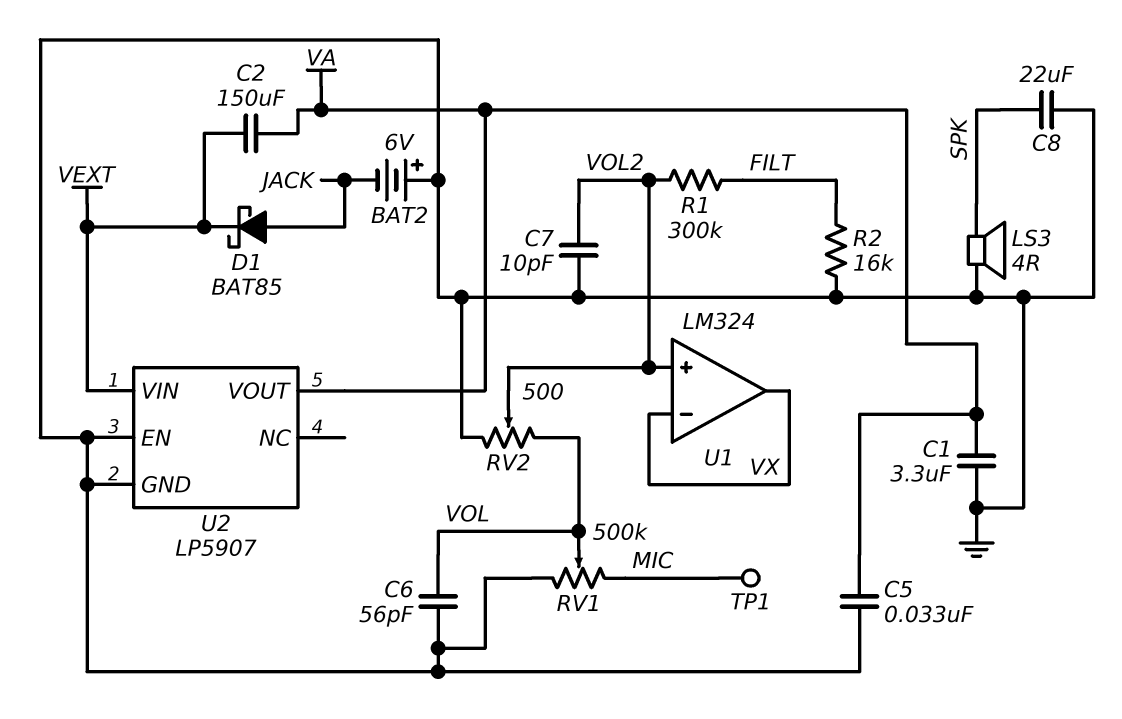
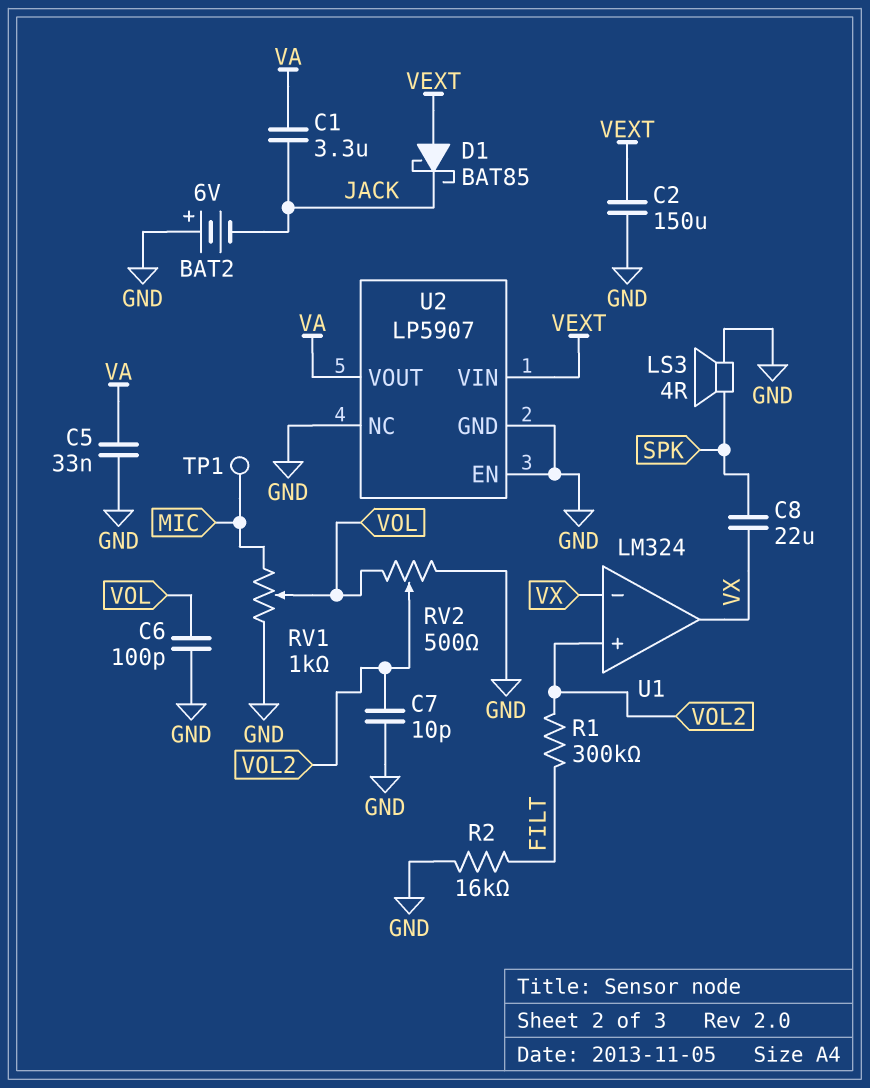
C1: 3.3uF (GND, VA) -> 3.3uF (JACK, VA)
C2: 150uF (VA, VEXT) -> 150uF (GND, VEXT)
C6: 56pF (GND, VOL) -> 100pF (GND, VOL)
C8: 22uF (GND, SPK) -> 22uF (SPK, VX)
D1: schottky BAT85 (A JACK, K VEXT) -> schottky BAT85 (A VEXT, K JACK)
RV1: 500k (GND, MIC, wiper VOL) -> 1k (GND, MIC, wiper VOL)
U2 pin NC: none -> GND

